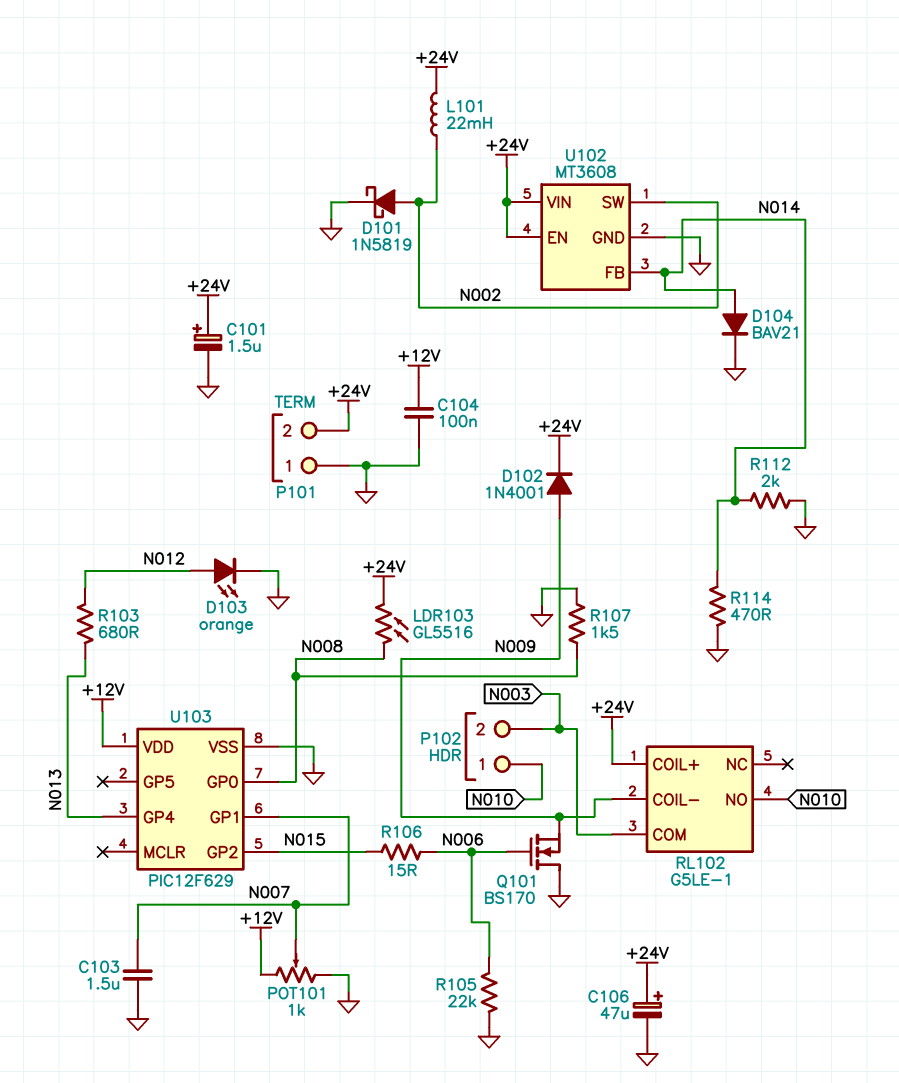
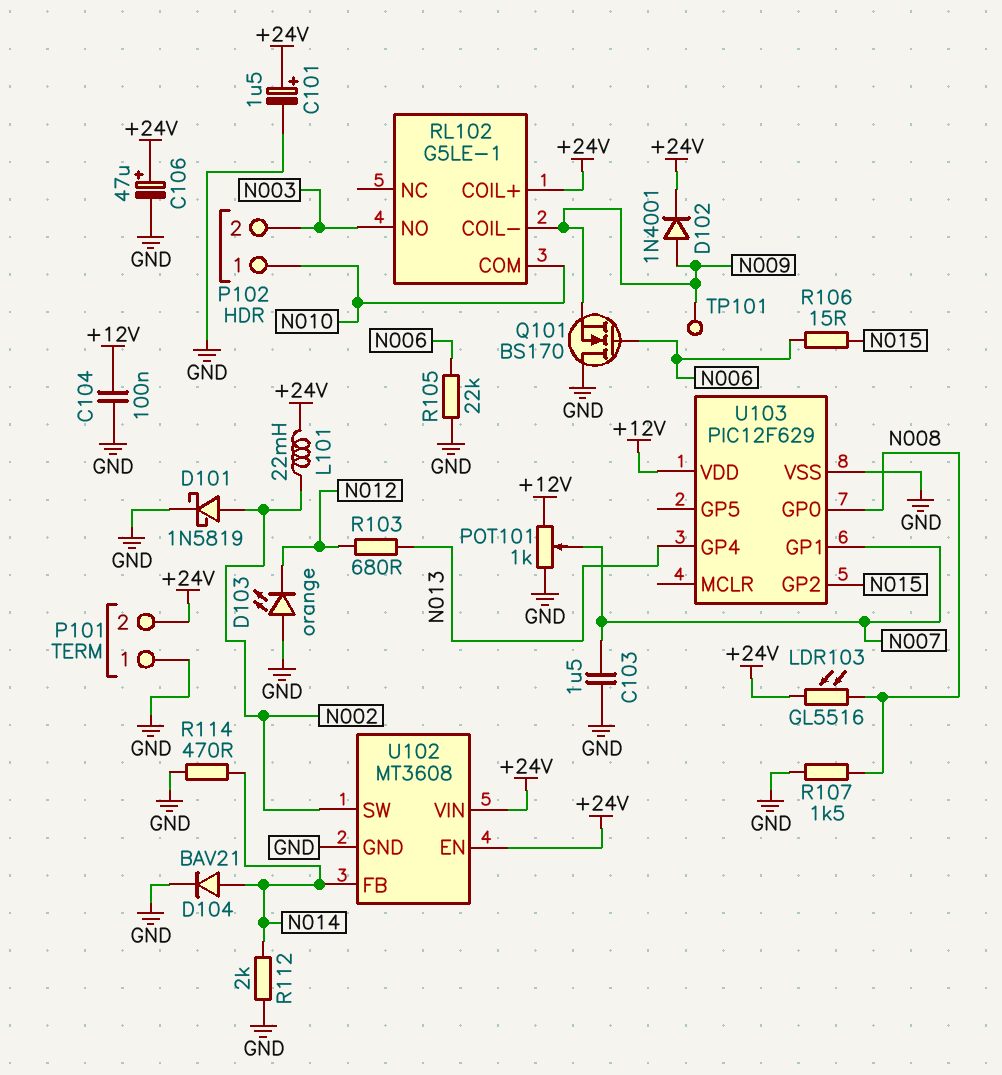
D103: LED orange (A N012, K GND) -> LED orange (A GND, K N012)
RL102 pin COM: N003 -> N010
RL102 pin NO: N010 -> N003
TP101: none -> test point (N009)

